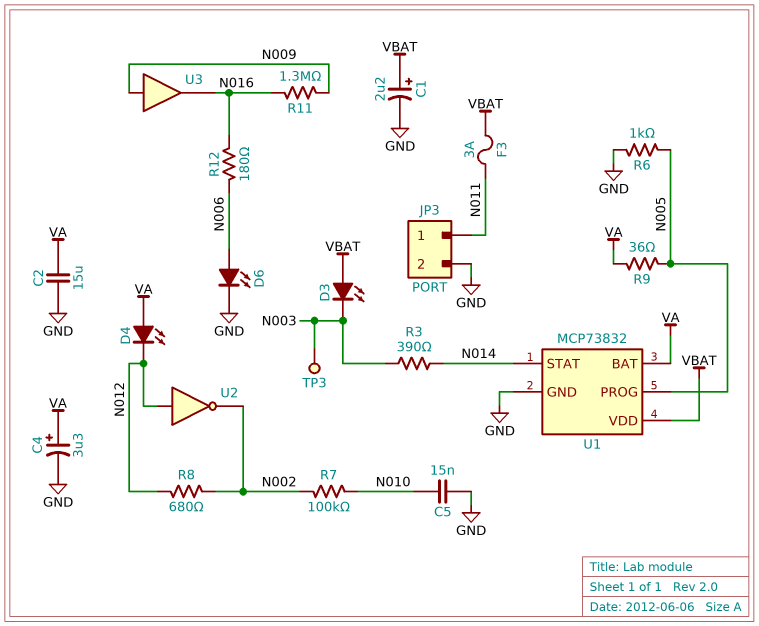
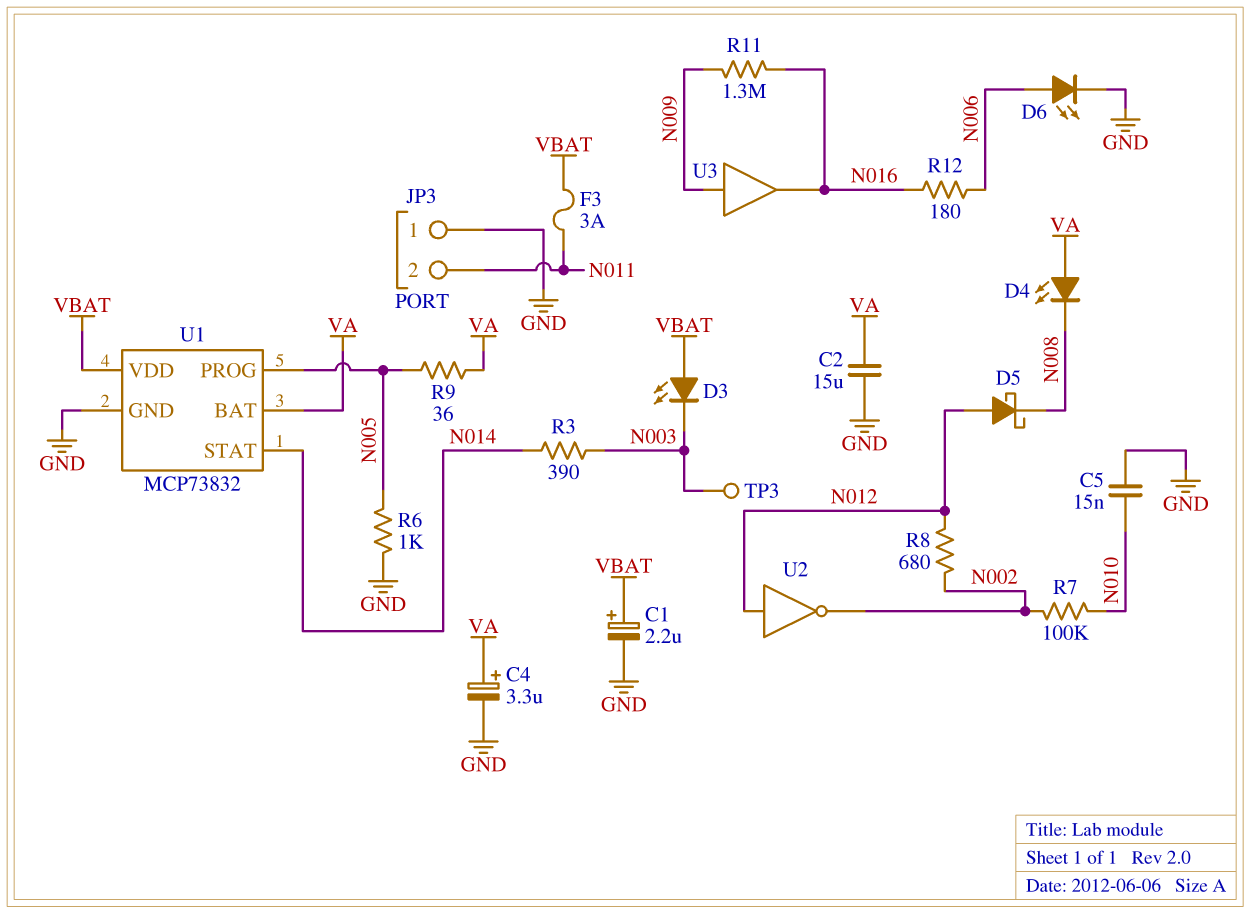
D4: LED (A VA, K N012) -> LED (A VA, K N008)
D5: none -> schottky (A N012, K N008)
JP3 pin 1: N011 -> GND
JP3 pin 2: GND -> N011

